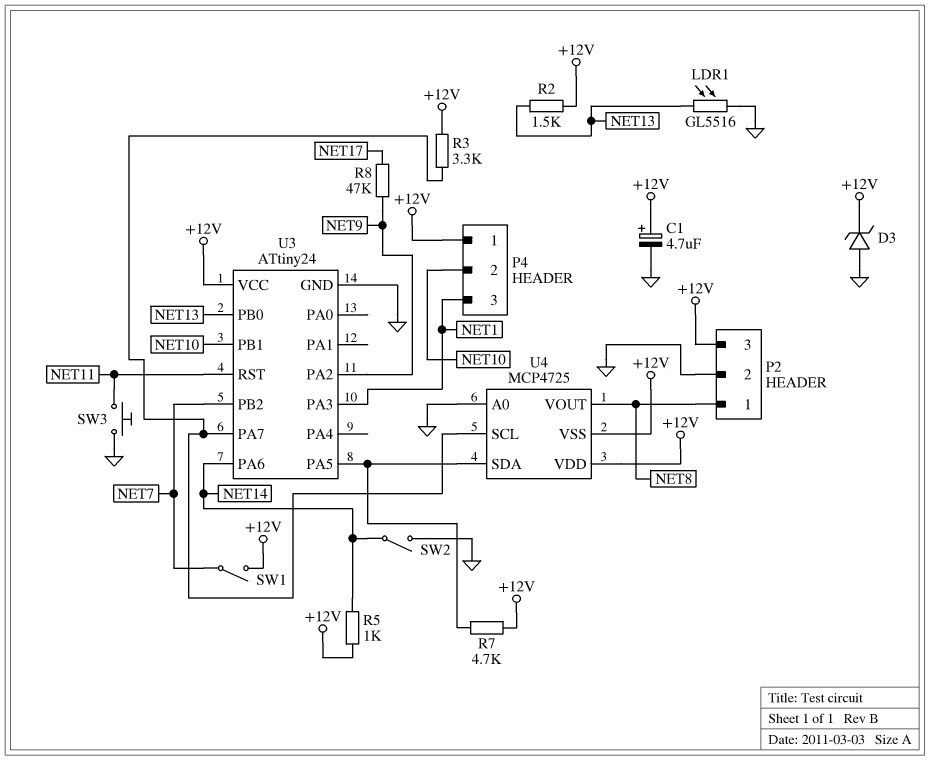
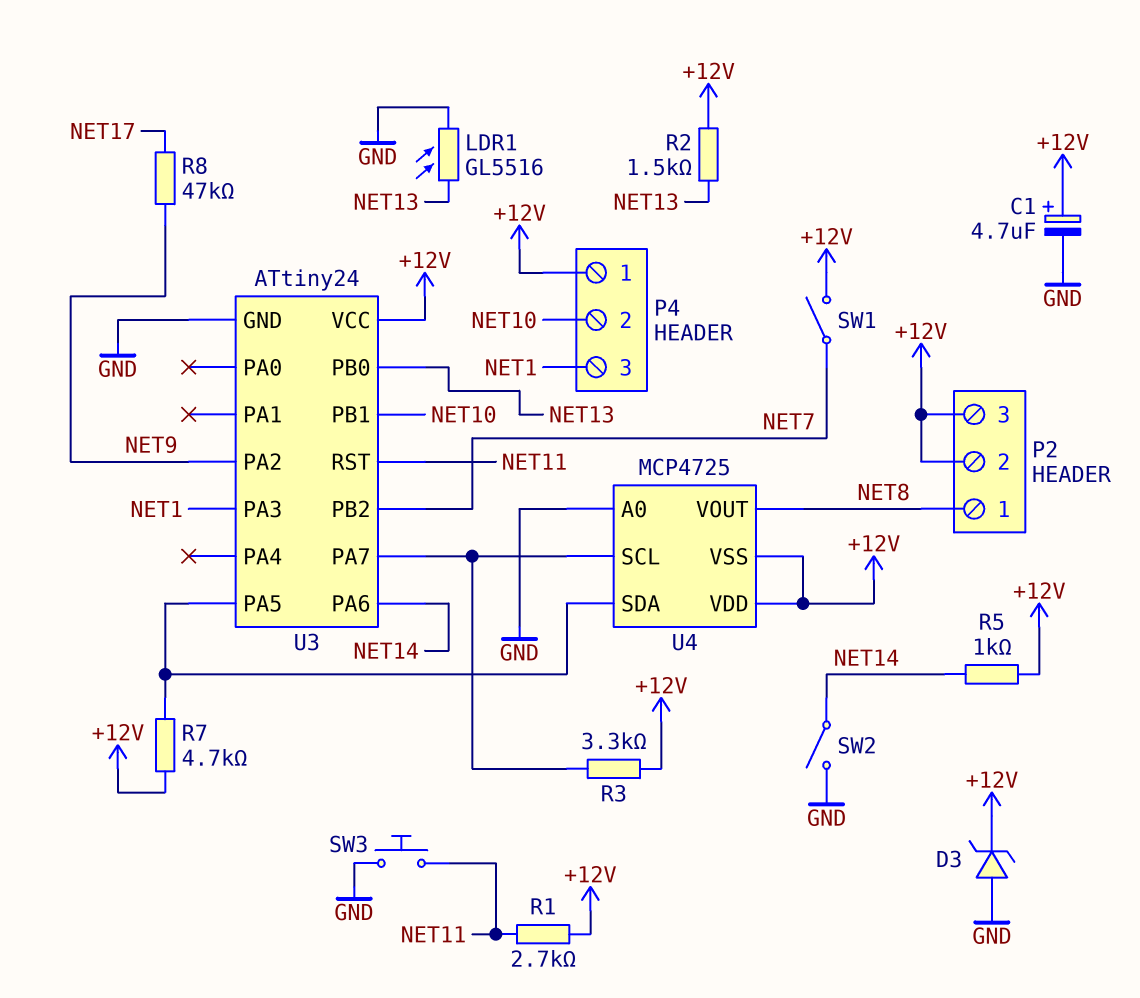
P2 pin 2: GND -> +12V
R1: none -> 2.7k (+12V, NET11)

